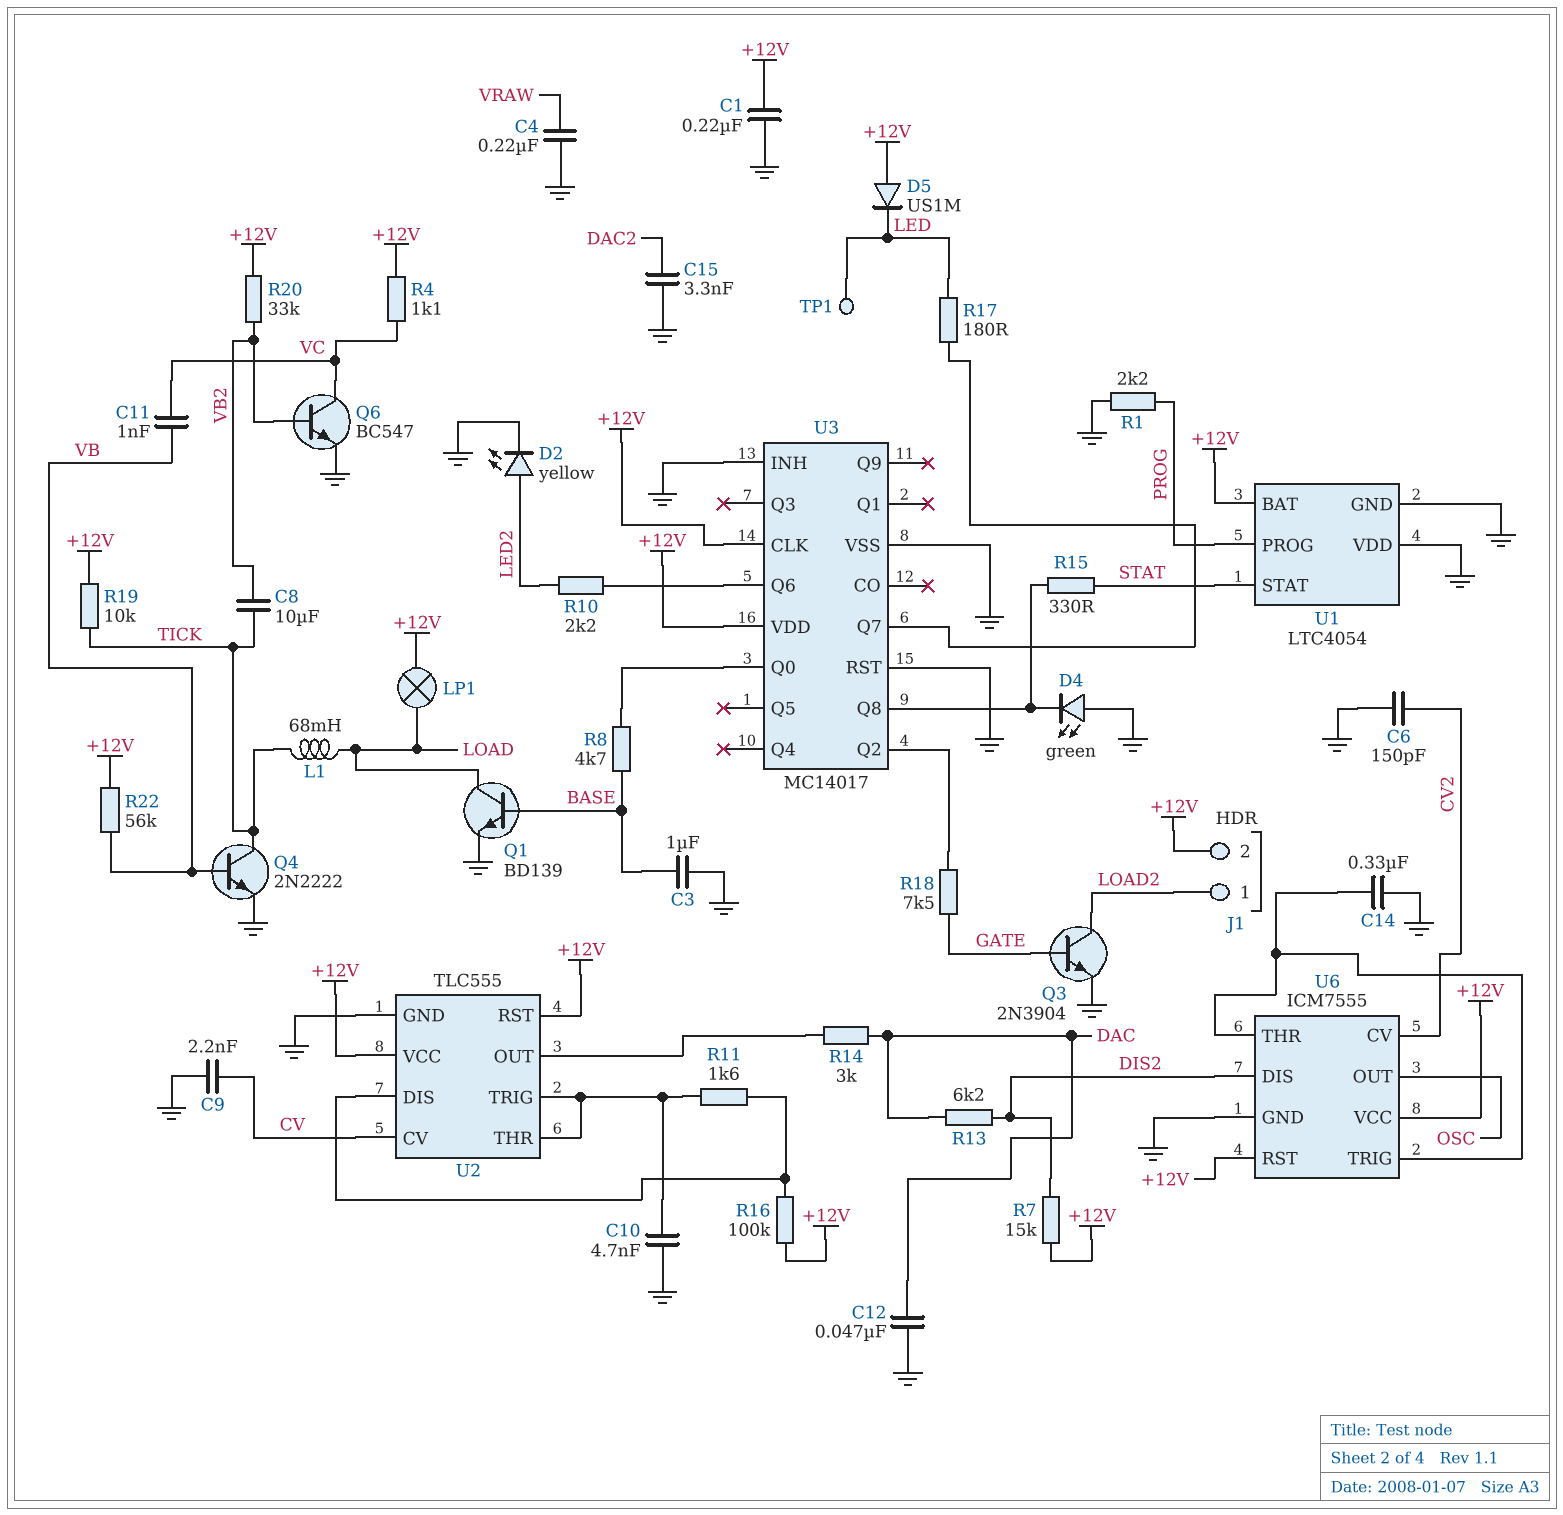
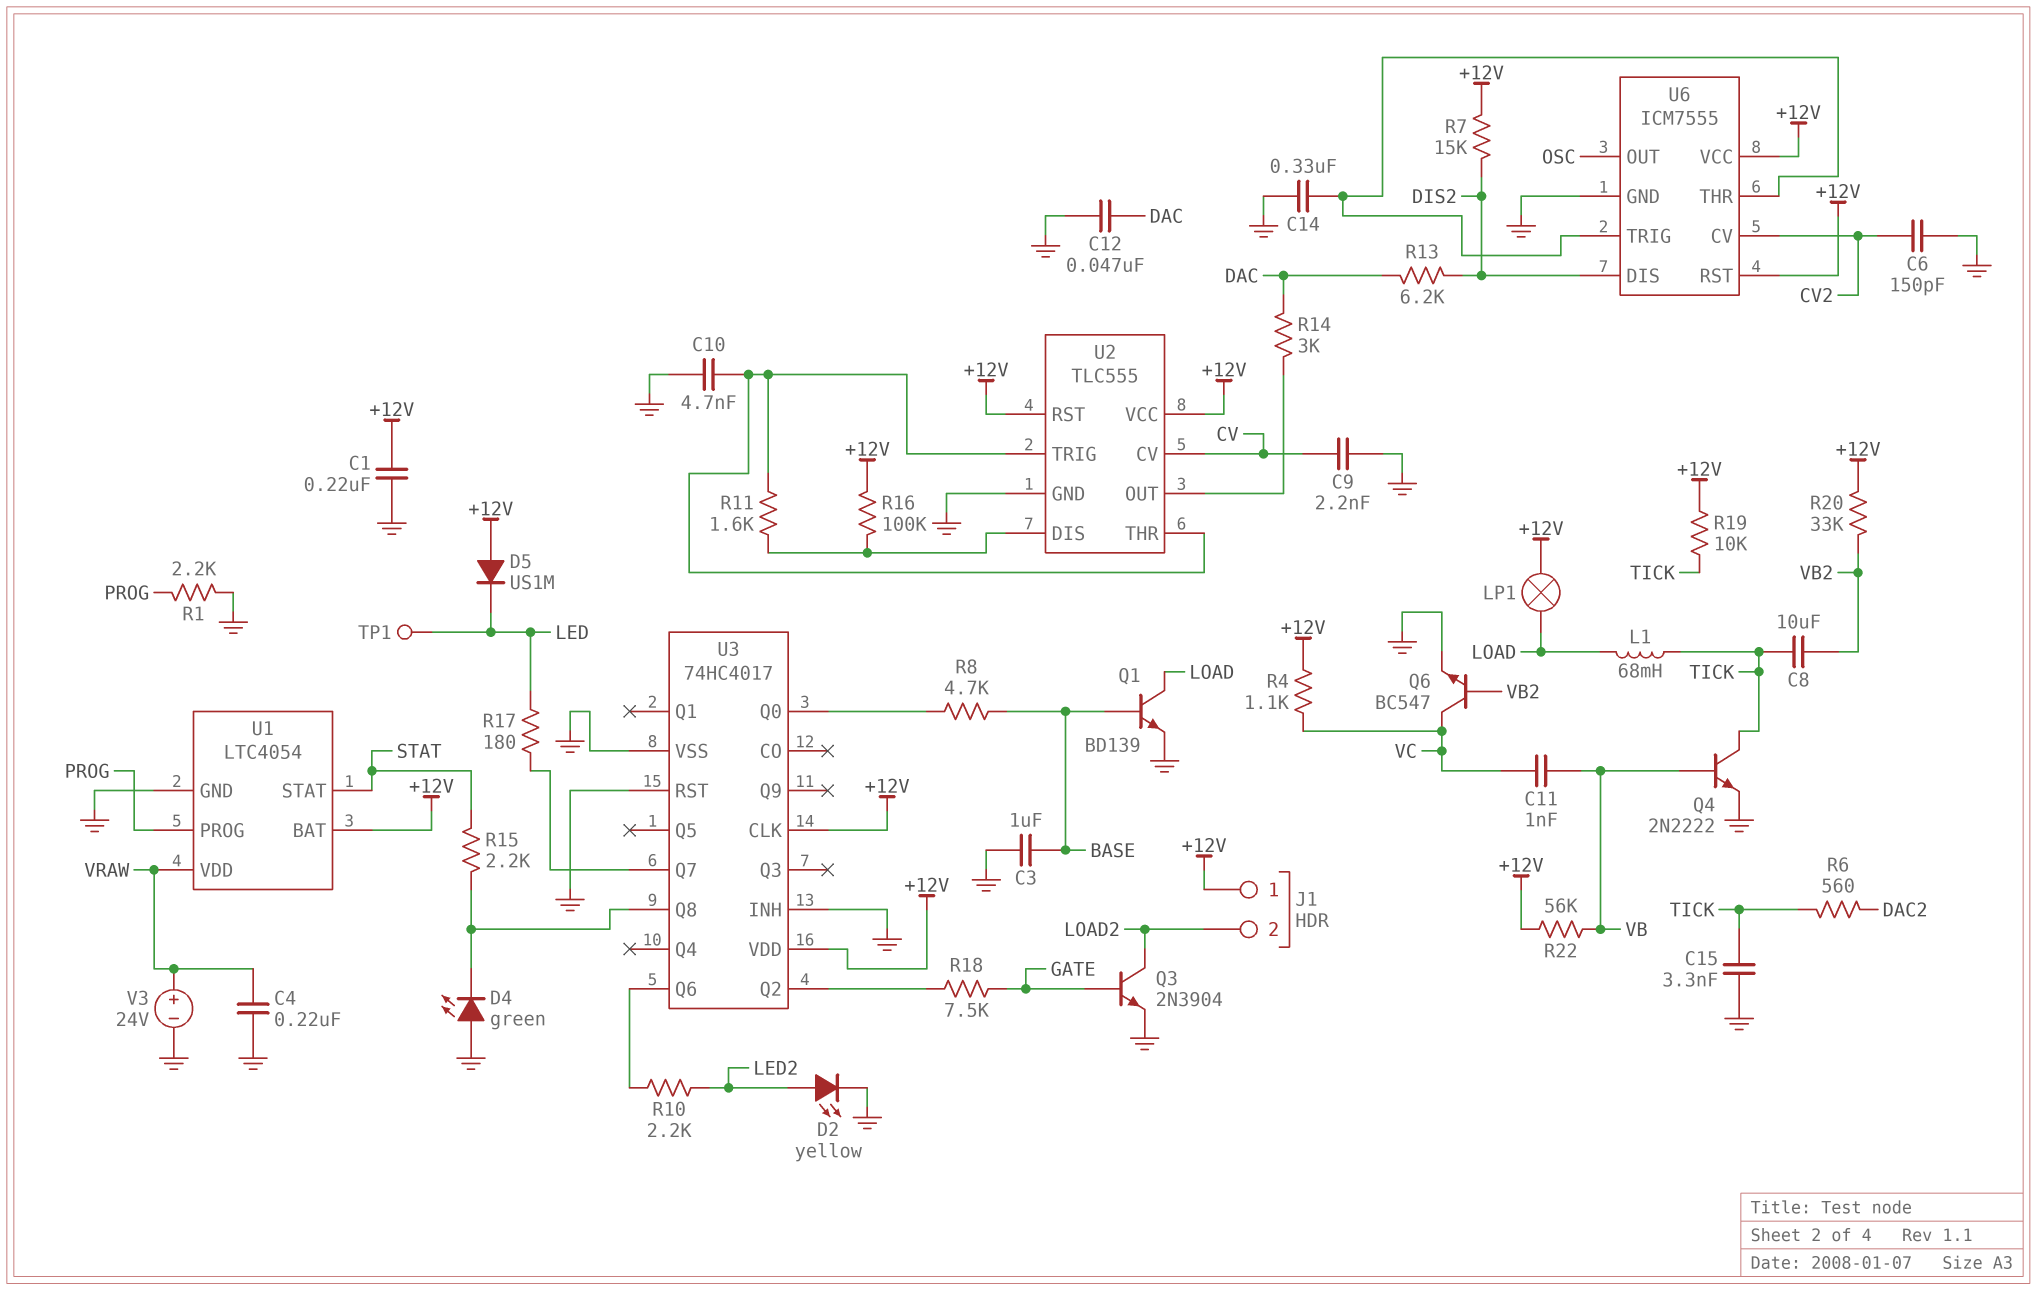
C15: 3.3nF (DAC2, GND) -> 3.3nF (GND, TICK)
J1 pin 1: LOAD2 -> +12V
J1 pin 2: +12V -> LOAD2
R6: none -> 560 (DAC2, TICK)
R15: 330 (STAT, U3/Q8) -> 2.2k (STAT, U3/Q8)
U1 pin VDD: GND -> VRAW
U3: MC14017 -> 74HC4017
V3: none -> 24V (plus VRAW, minus GND)

